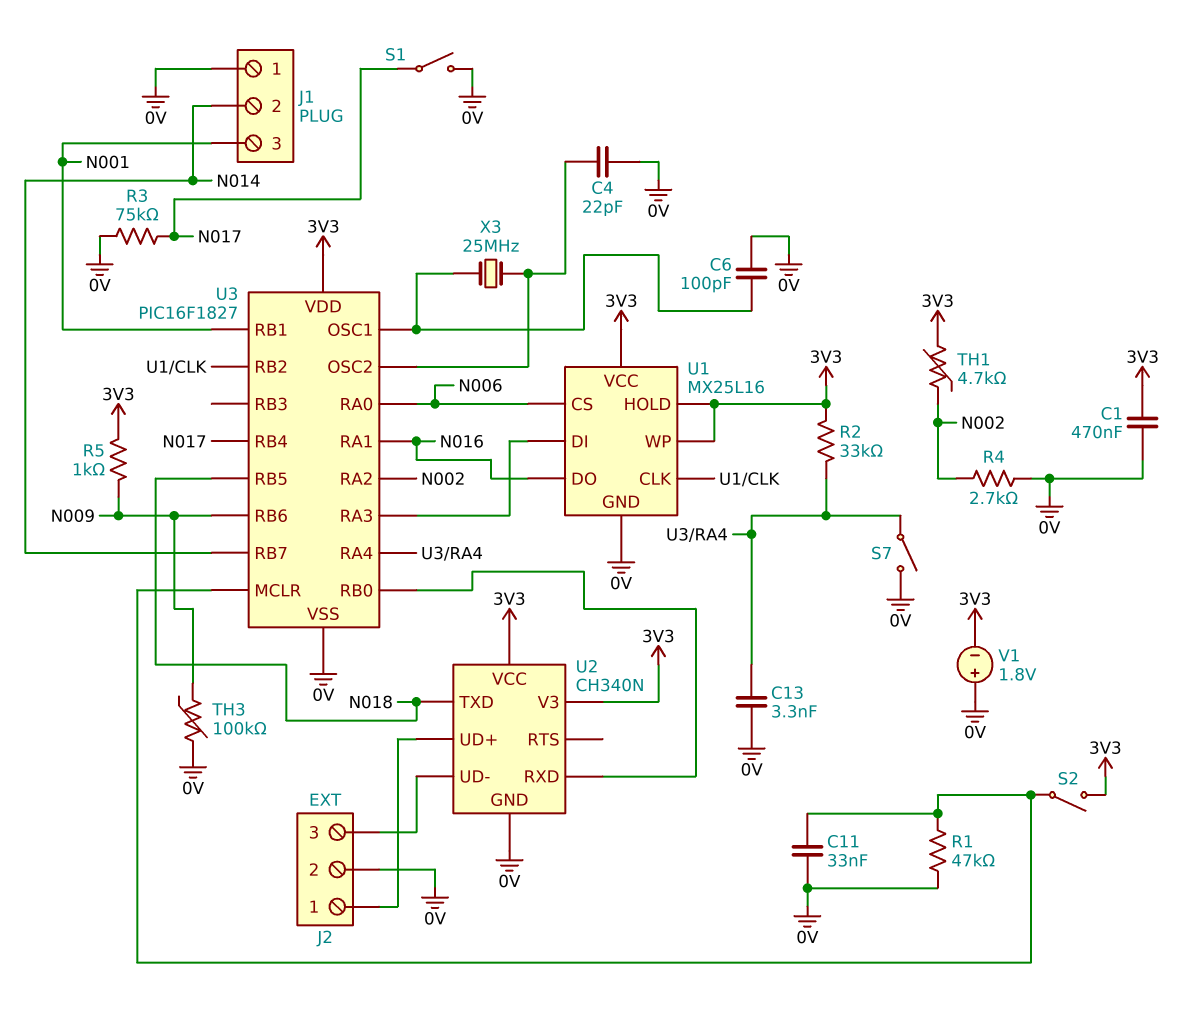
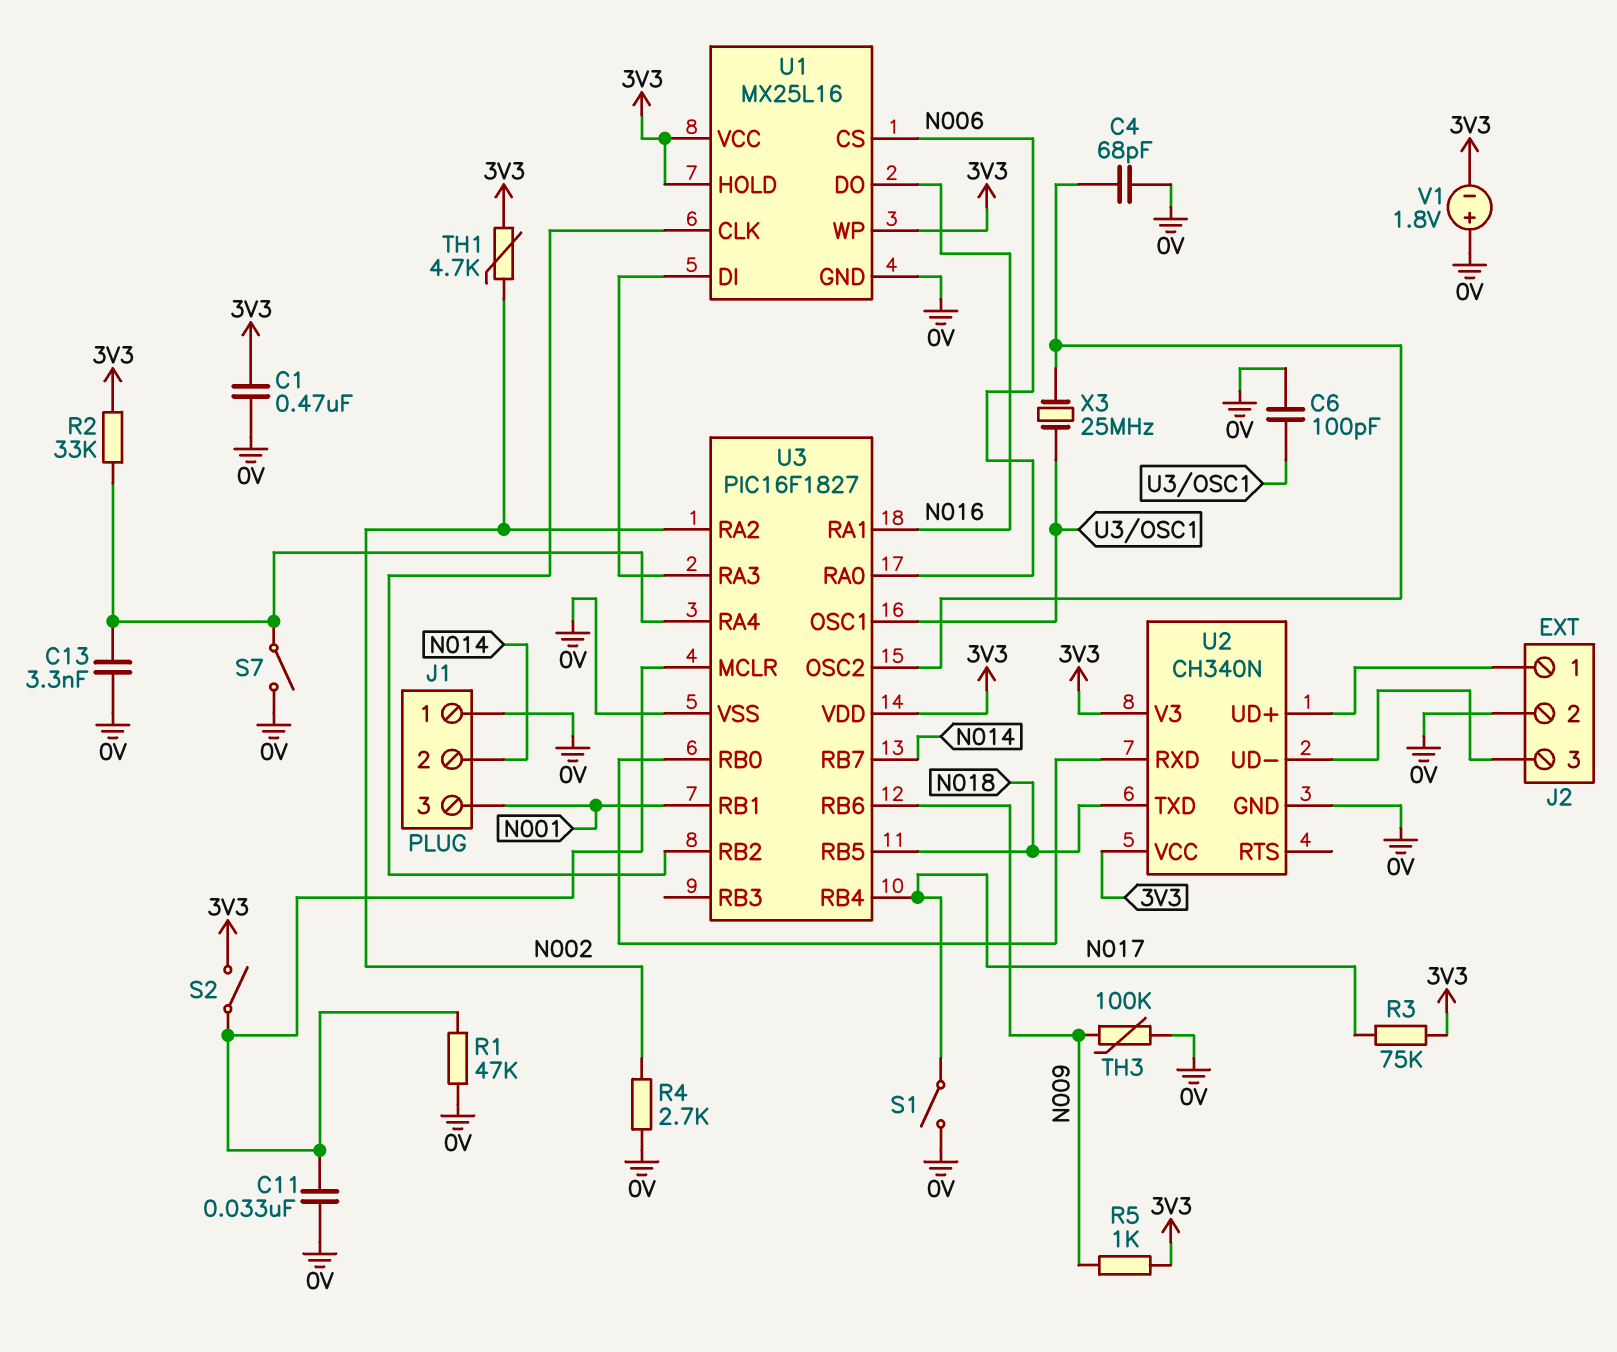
C4: 22pF (0V, U3/OSC2) -> 68pF (0V, U3/OSC2)
R3: 75k (0V, N017) -> 75k (3V3, N017)

